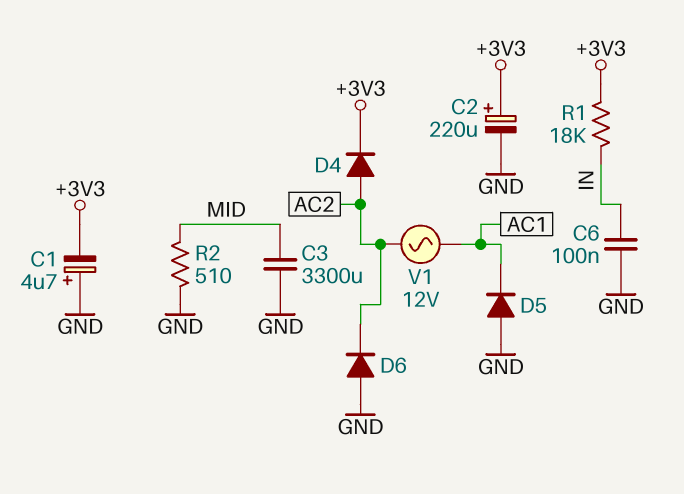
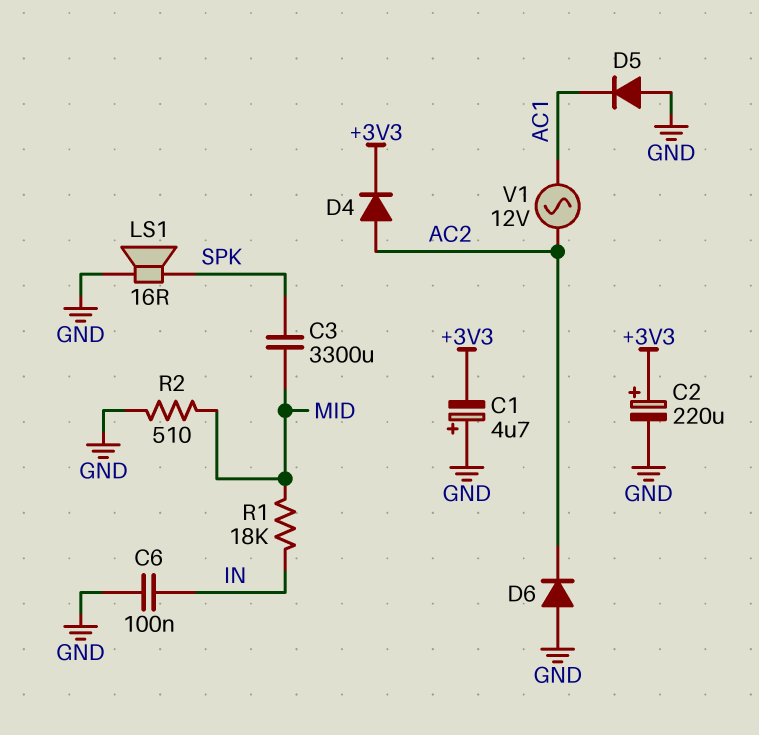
C3: 3300uF (GND, MID) -> 3300uF (MID, SPK)
LS1: none -> speaker 16R (GND, SPK)
R1: 18k (+3V3, IN) -> 18k (IN, MID)

